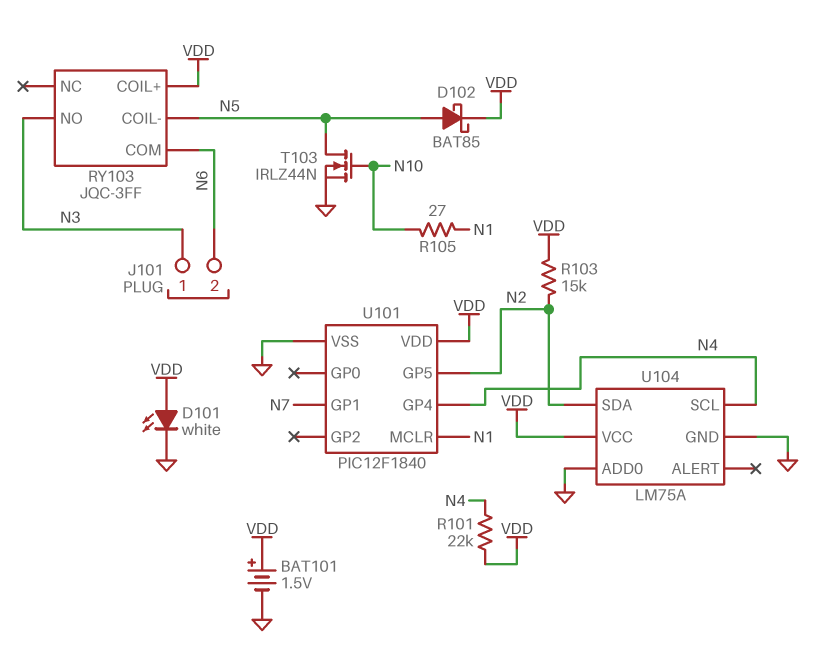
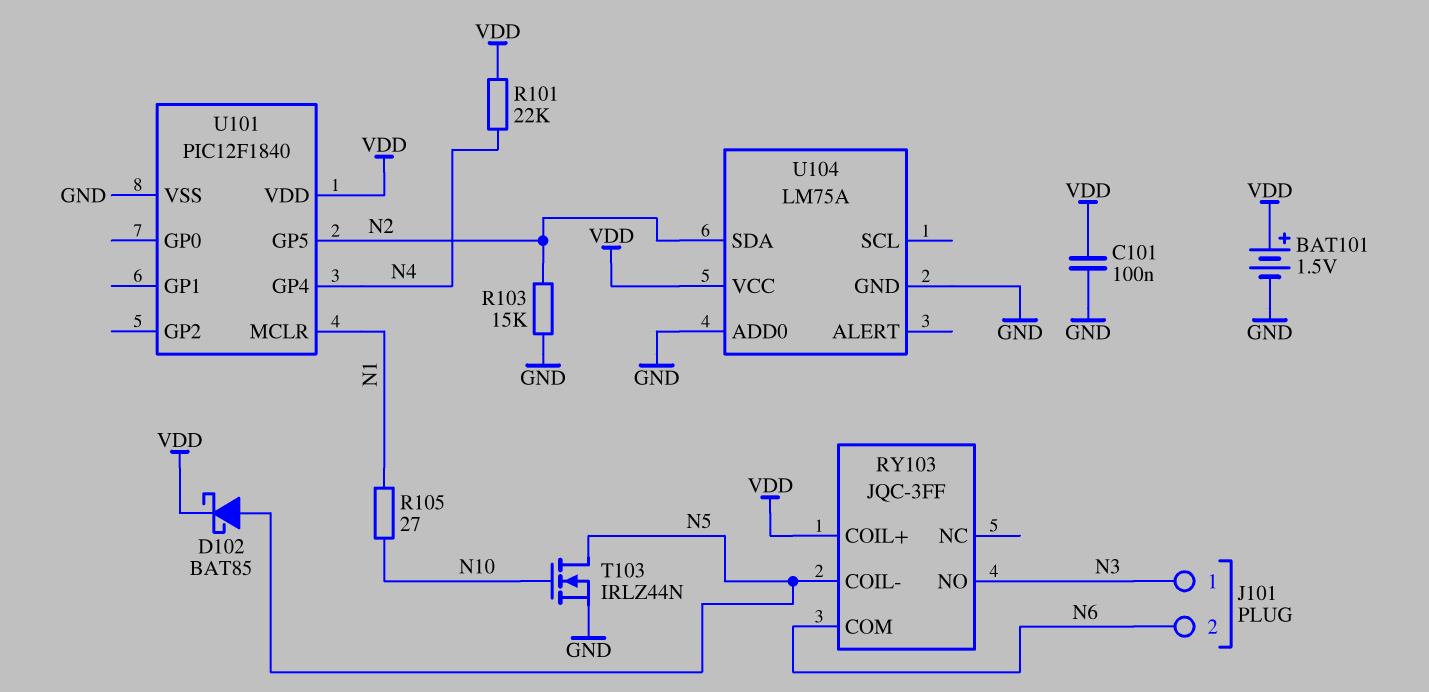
C101: none -> 100nF (GND, VDD)
D101: LED white (A VDD, K GND) -> none
R103: 15k (N2, VDD) -> 15k (GND, N2)
U101 pin GP1: N7 -> none
U104 pin SCL: N4 -> none

